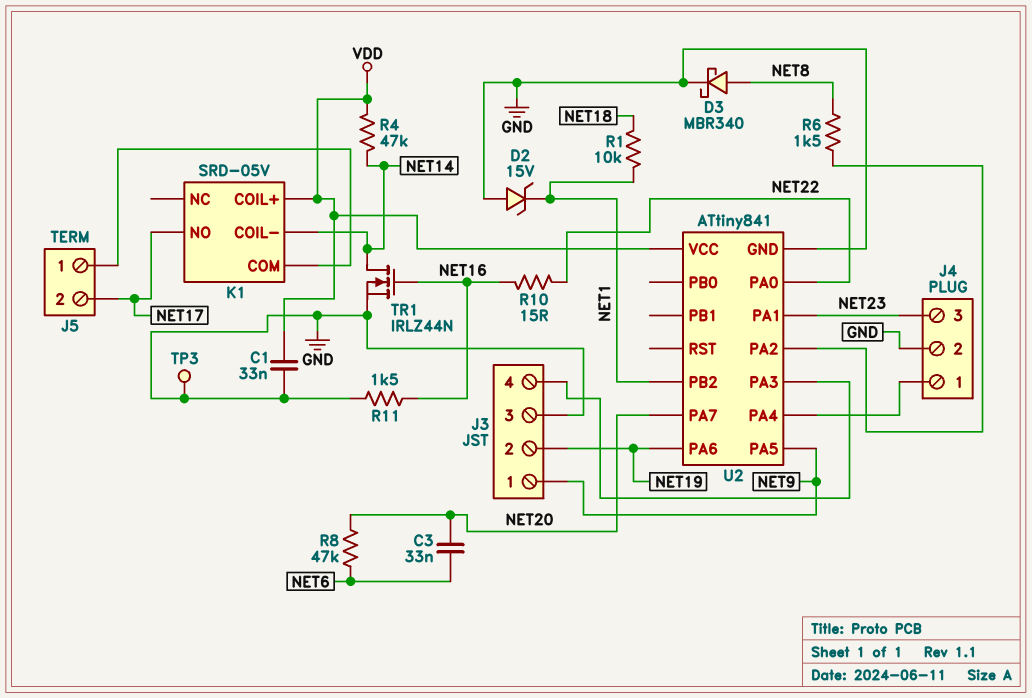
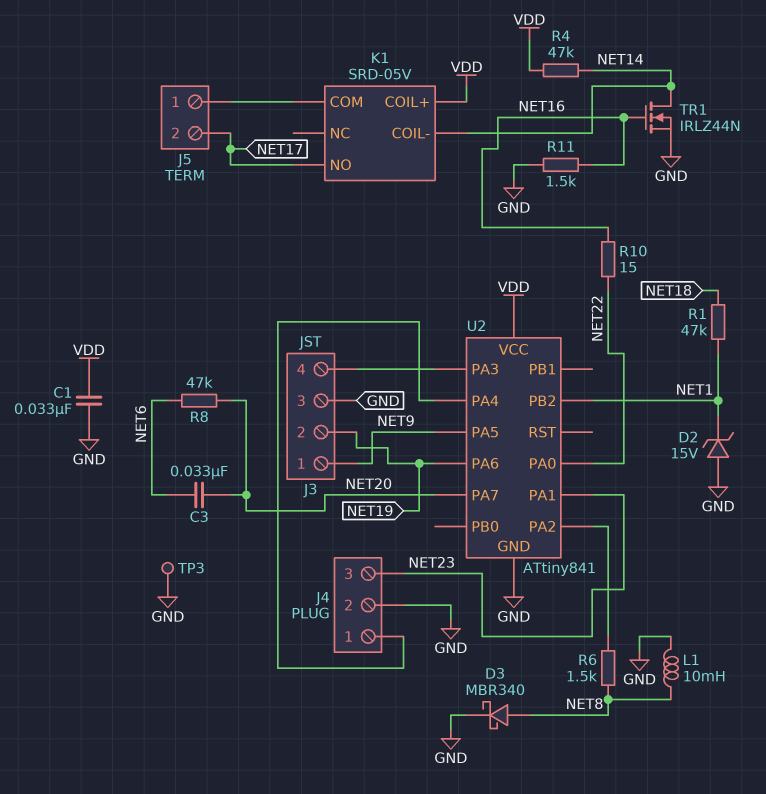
L1: none -> 10mH (GND, NET8)
R1: 10k (NET1, NET18) -> 47k (NET1, NET18)

